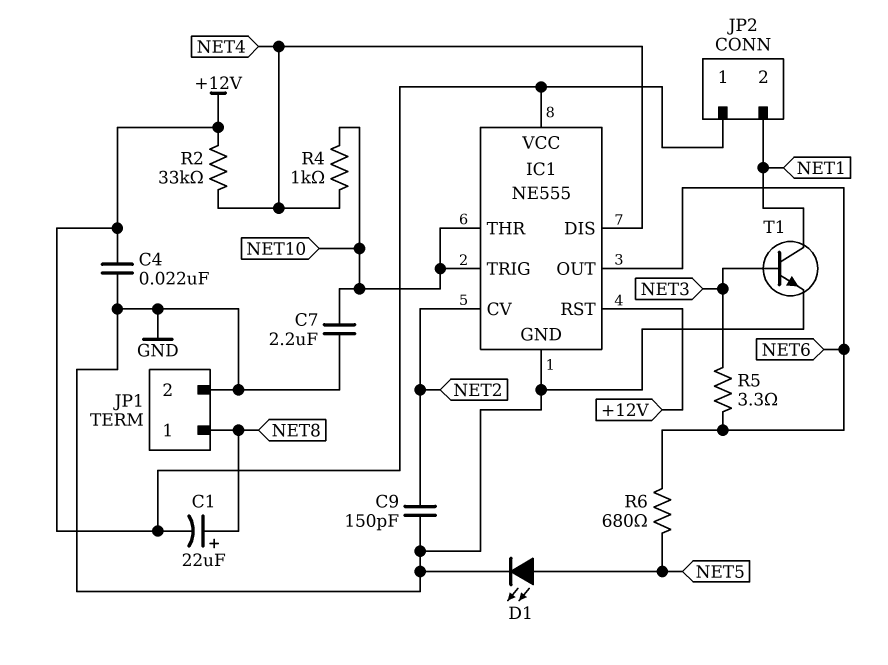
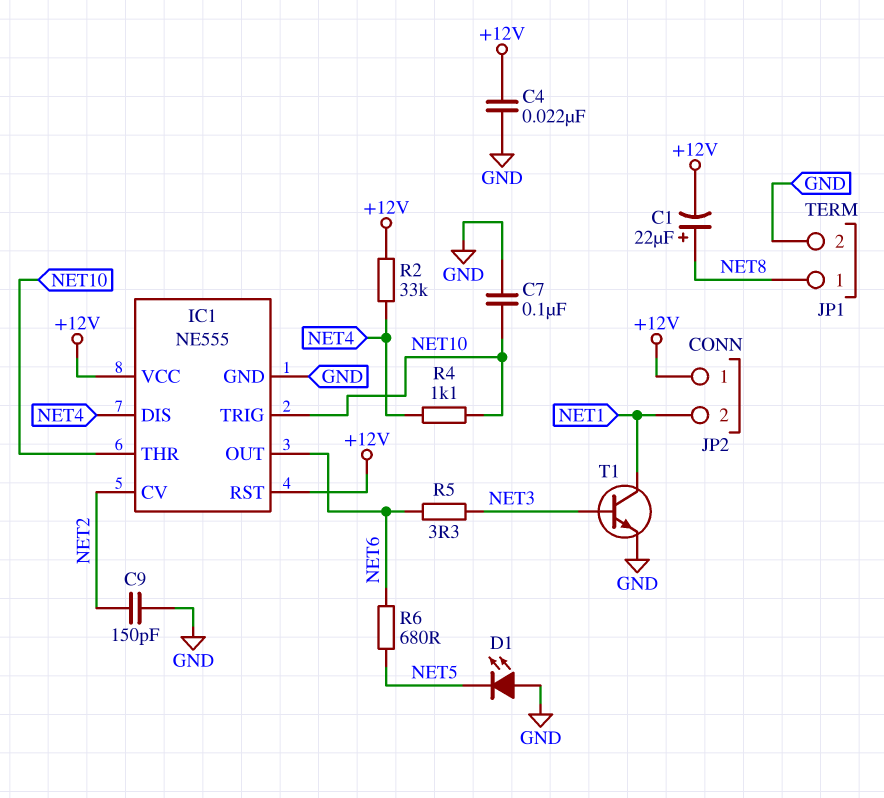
C7: 2.2uF (GND, NET10) -> 100nF (GND, NET10)
D1: LED (A NET5, K GND) -> LED (A GND, K NET5)
R4: 1k (NET4, NET10) -> 1.1k (NET4, NET10)

